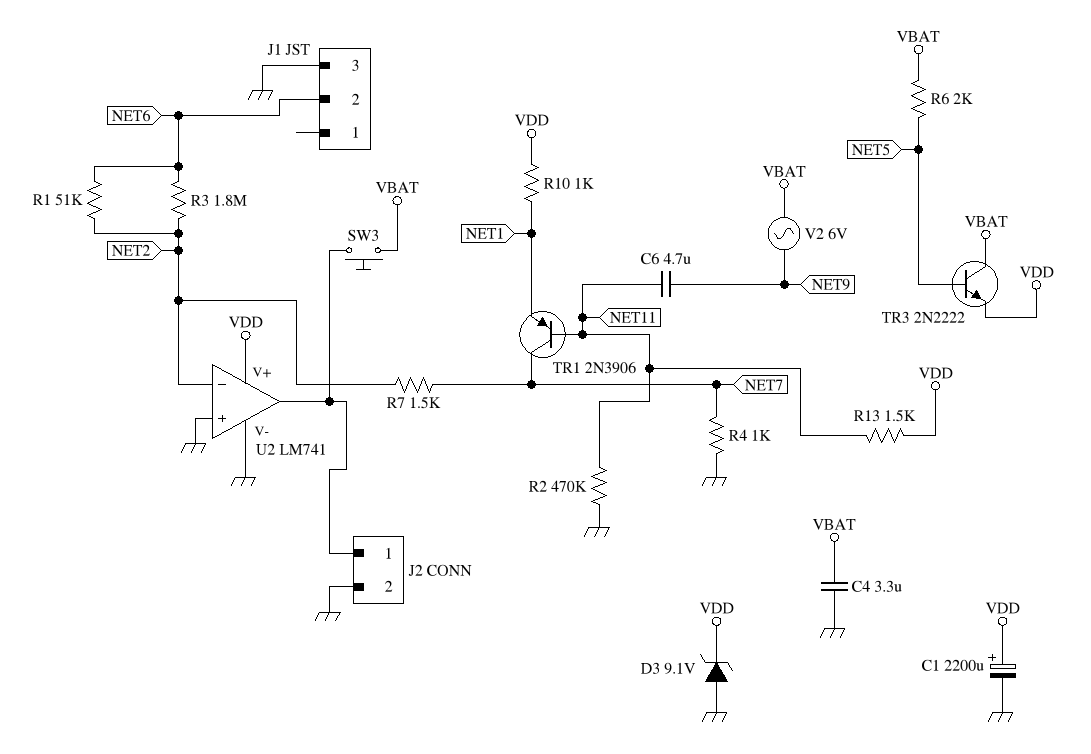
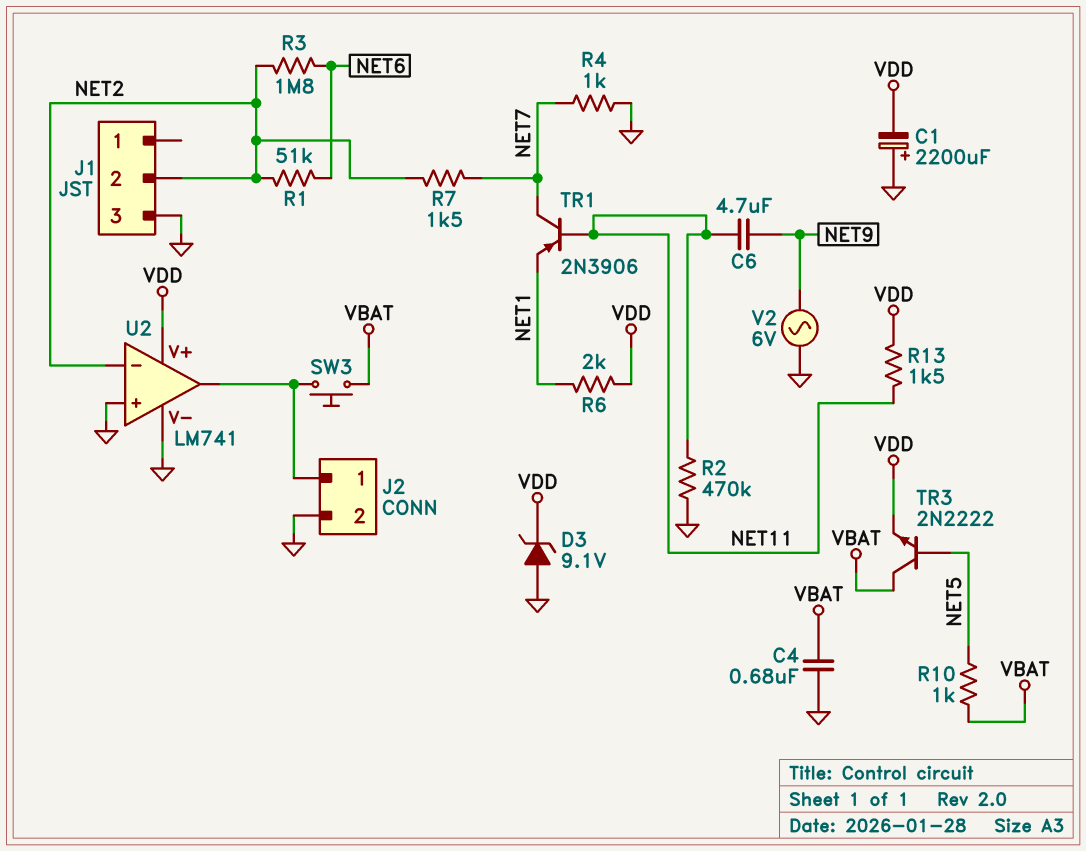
C1: 2200uF (plus VDD, minus GND) -> 2200uF (plus GND, minus VDD)
C4: 3.3uF (GND, VBAT) -> 680nF (GND, VBAT)
J1 pin 2: NET6 -> NET2
R6: 2k (NET5, VBAT) -> 2k (NET1, VDD)
R10: 1k (NET1, VDD) -> 1k (NET5, VBAT)
V2: AC 6V (NET9, VBAT) -> AC 6V (GND, NET9)

